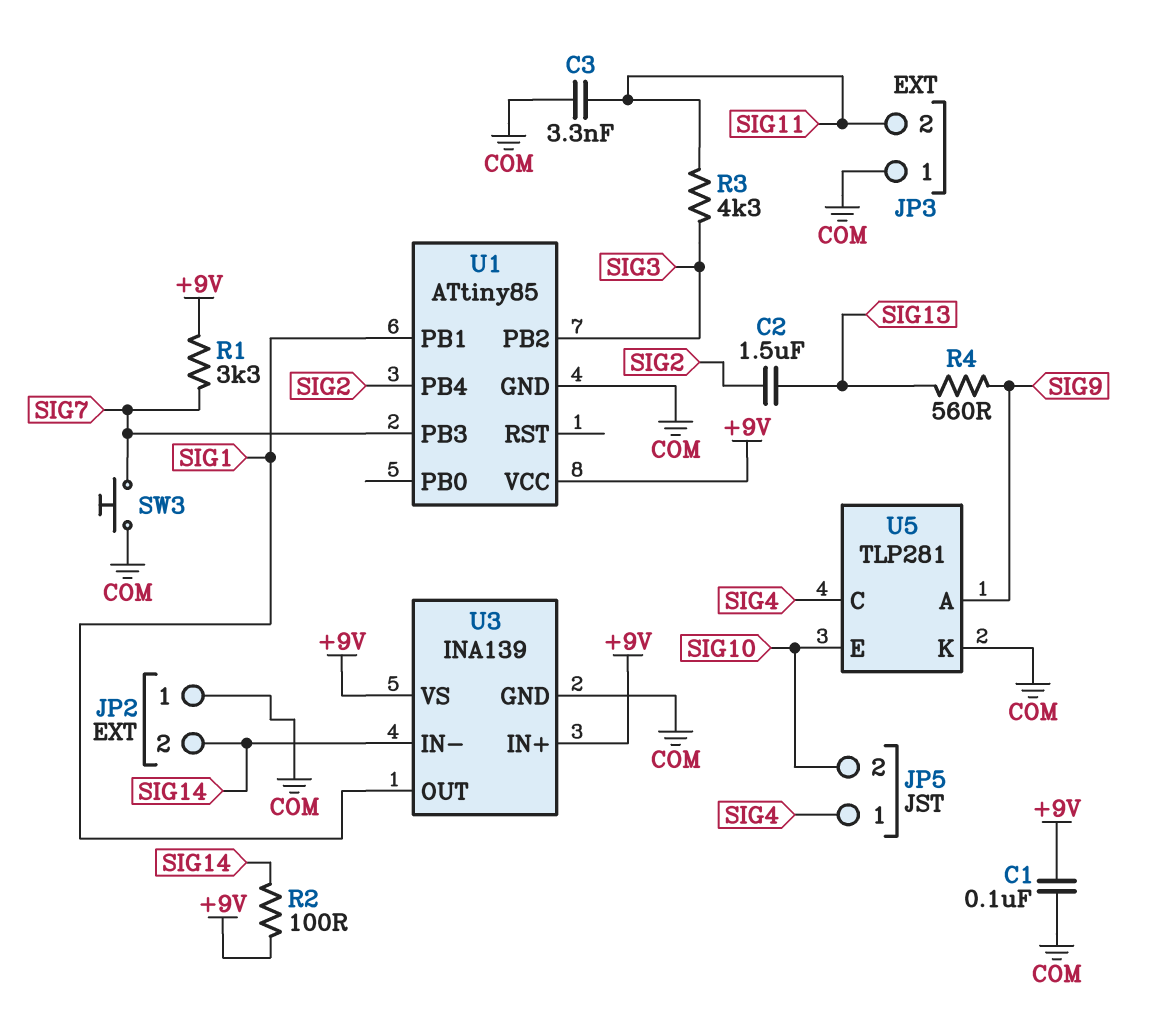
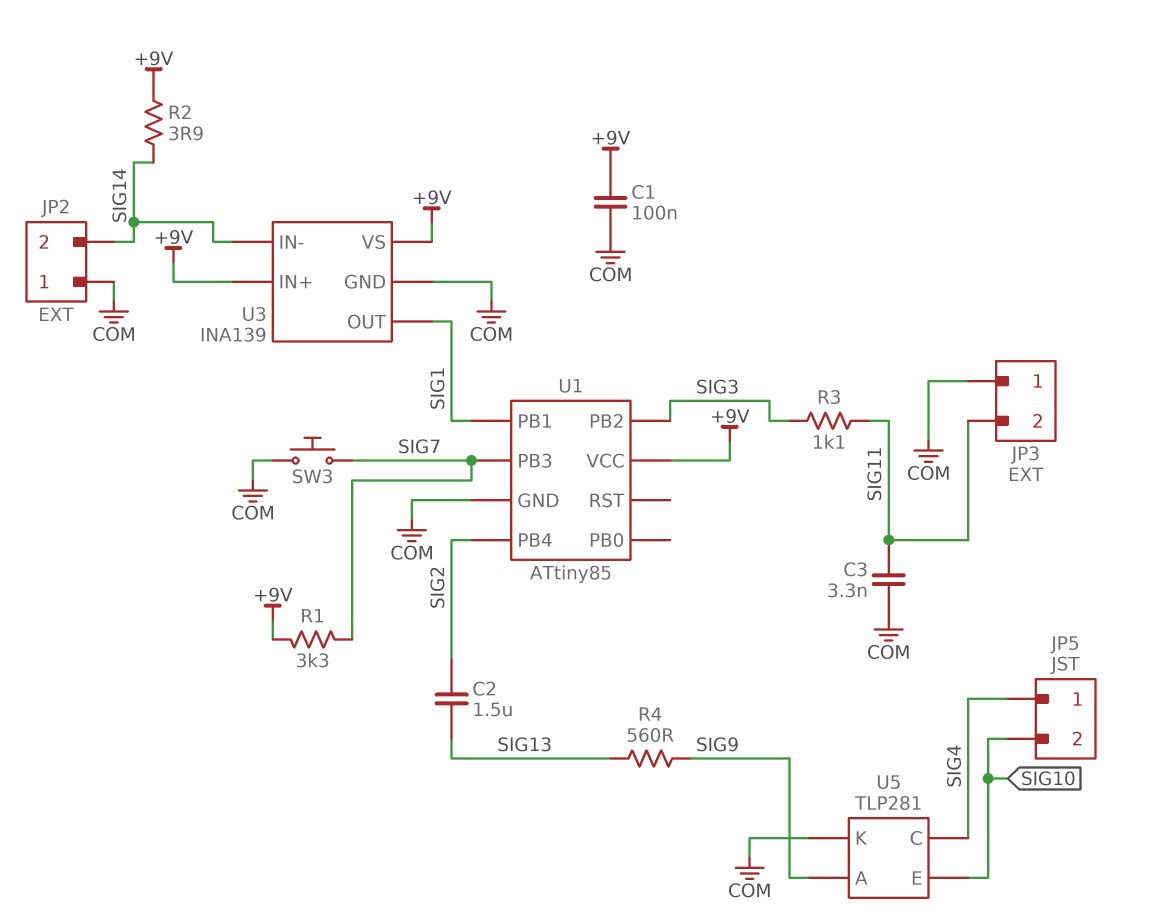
R2: 100 (+9V, SIG14) -> 3.9 (+9V, SIG14)
R3: 4.3k (SIG3, SIG11) -> 1.1k (SIG3, SIG11)

